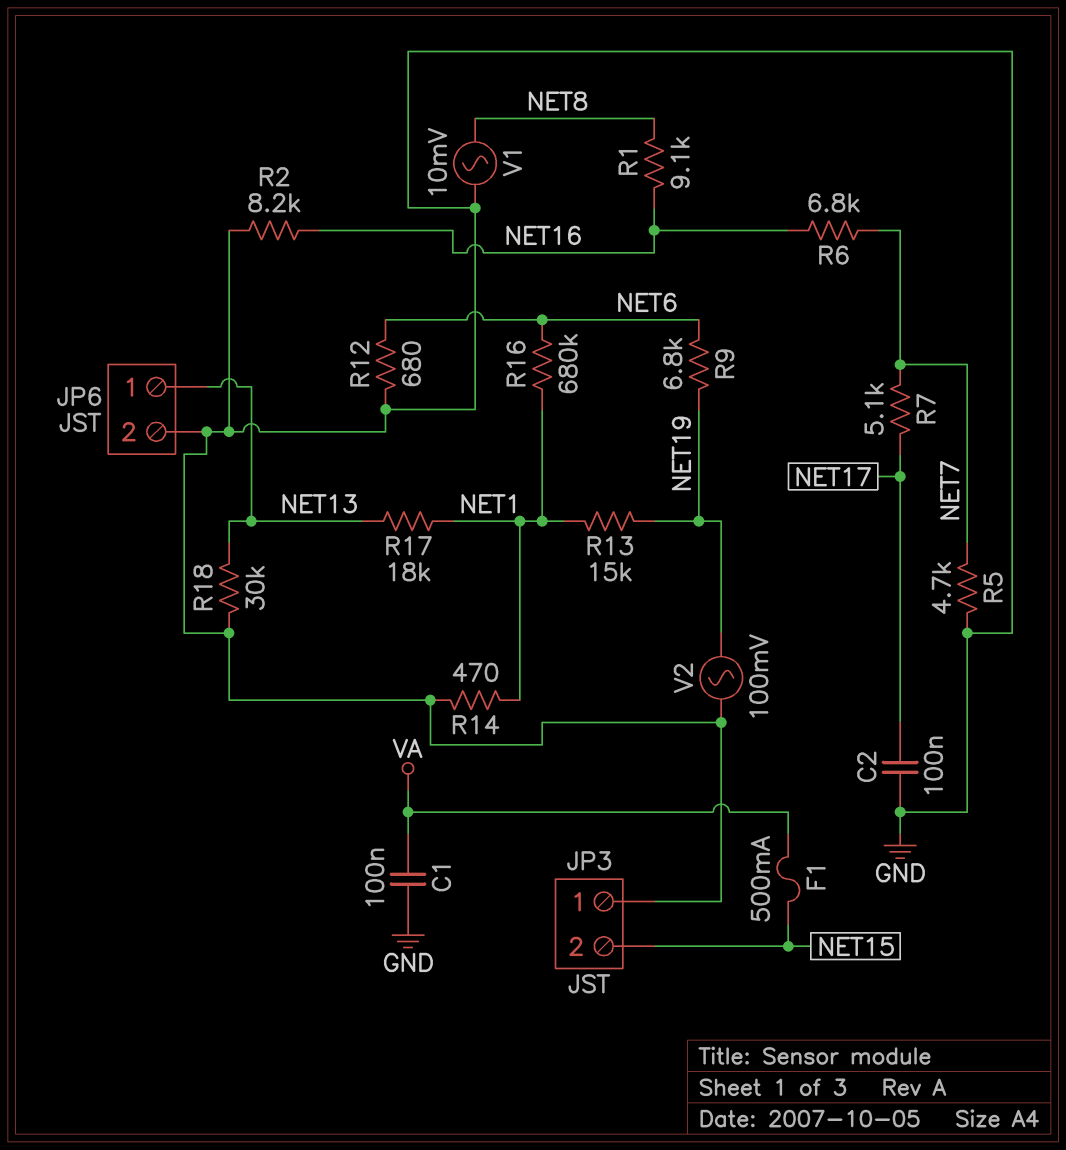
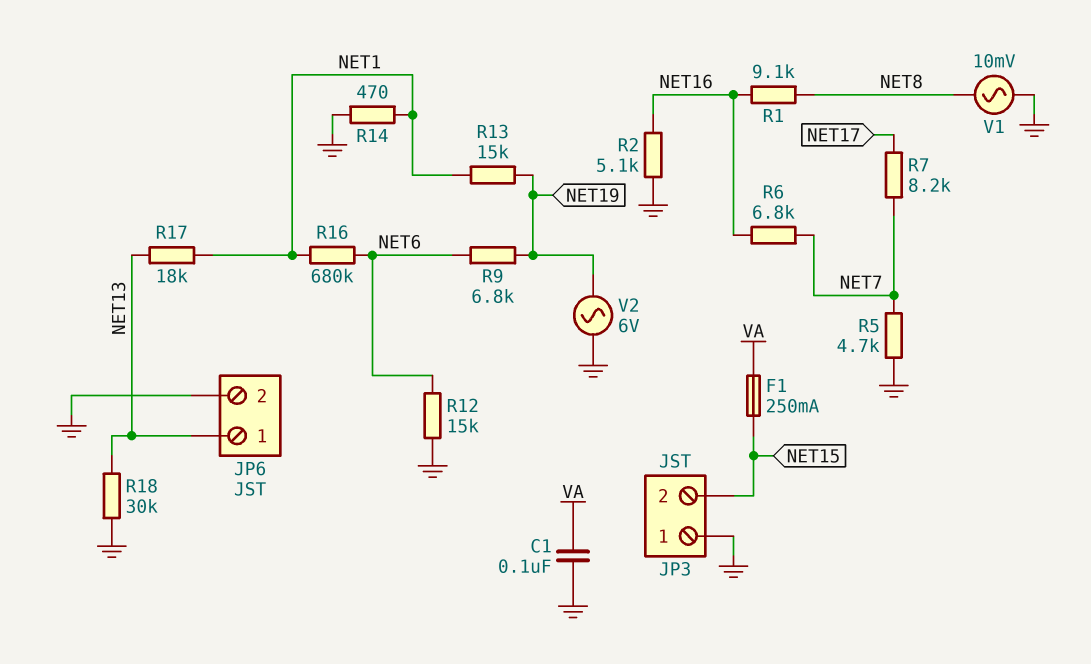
C2: 100nF (GND, NET17) -> none
F1: 500mA (NET15, VA) -> 250mA (NET15, VA)
R2: 8.2k (GND, NET16) -> 5.1k (GND, NET16)
R7: 5.1k (NET7, NET17) -> 8.2k (NET7, NET17)
R12: 680 (GND, NET6) -> 15k (GND, NET6)
V2: AC 100mV (GND, NET19) -> AC 6V (GND, NET19)

